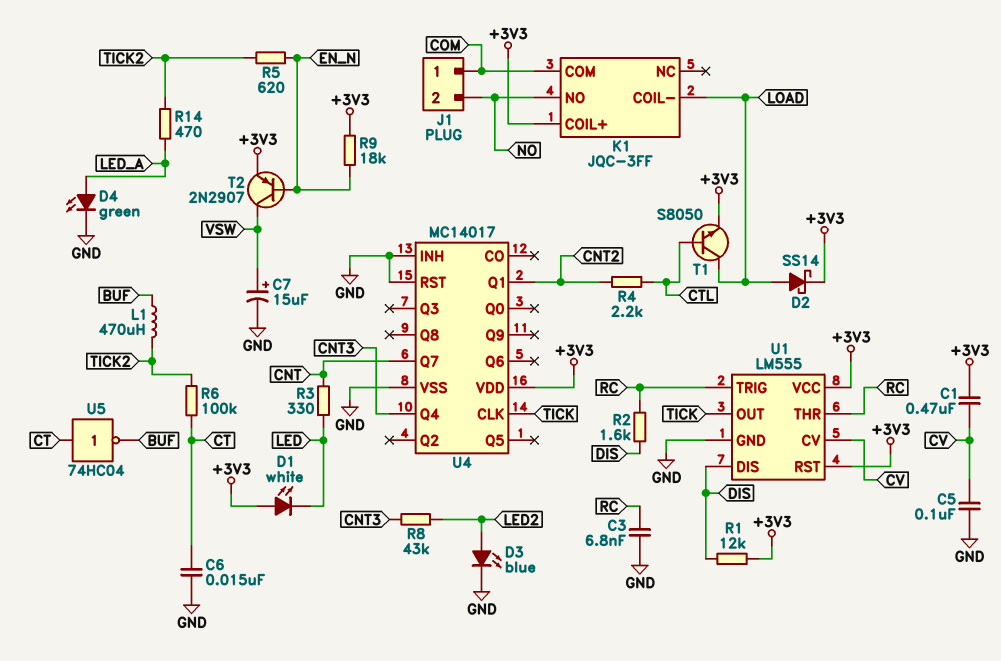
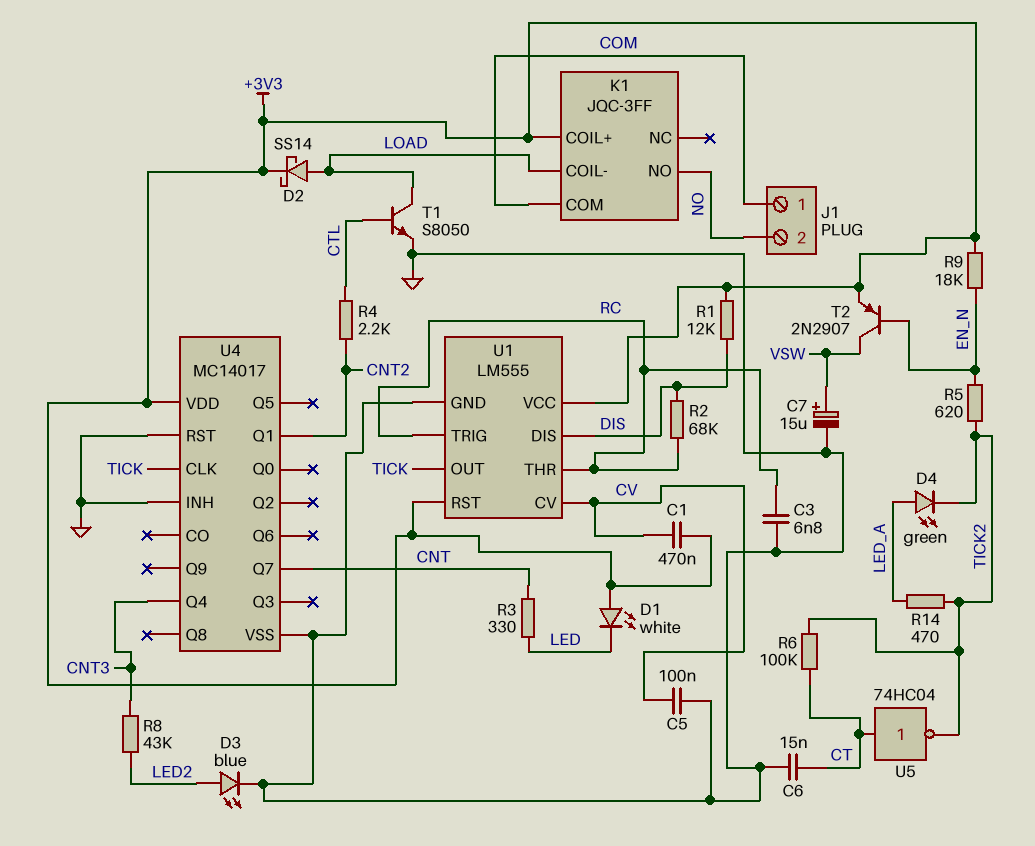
D4: LED green (A LED_A, K GND) -> LED green (A LED_A, K TICK2)
L1: 470uH (BUF, TICK2) -> none
R2: 1.6k (DIS, RC) -> 68k (DIS, RC)
T1: NPN S8050 (B CTL, C LOAD, E +3V3) -> NPN S8050 (B CTL, C LOAD, E GND)
U5: NOT 74HC04 (in CT, out BUF) -> NOT 74HC04 (in CT, out TICK2)

